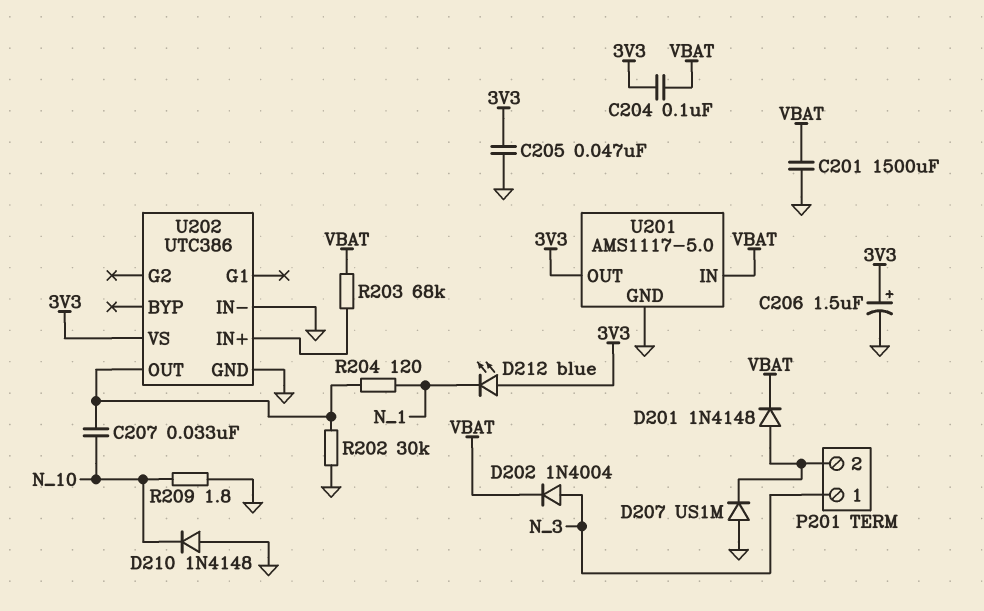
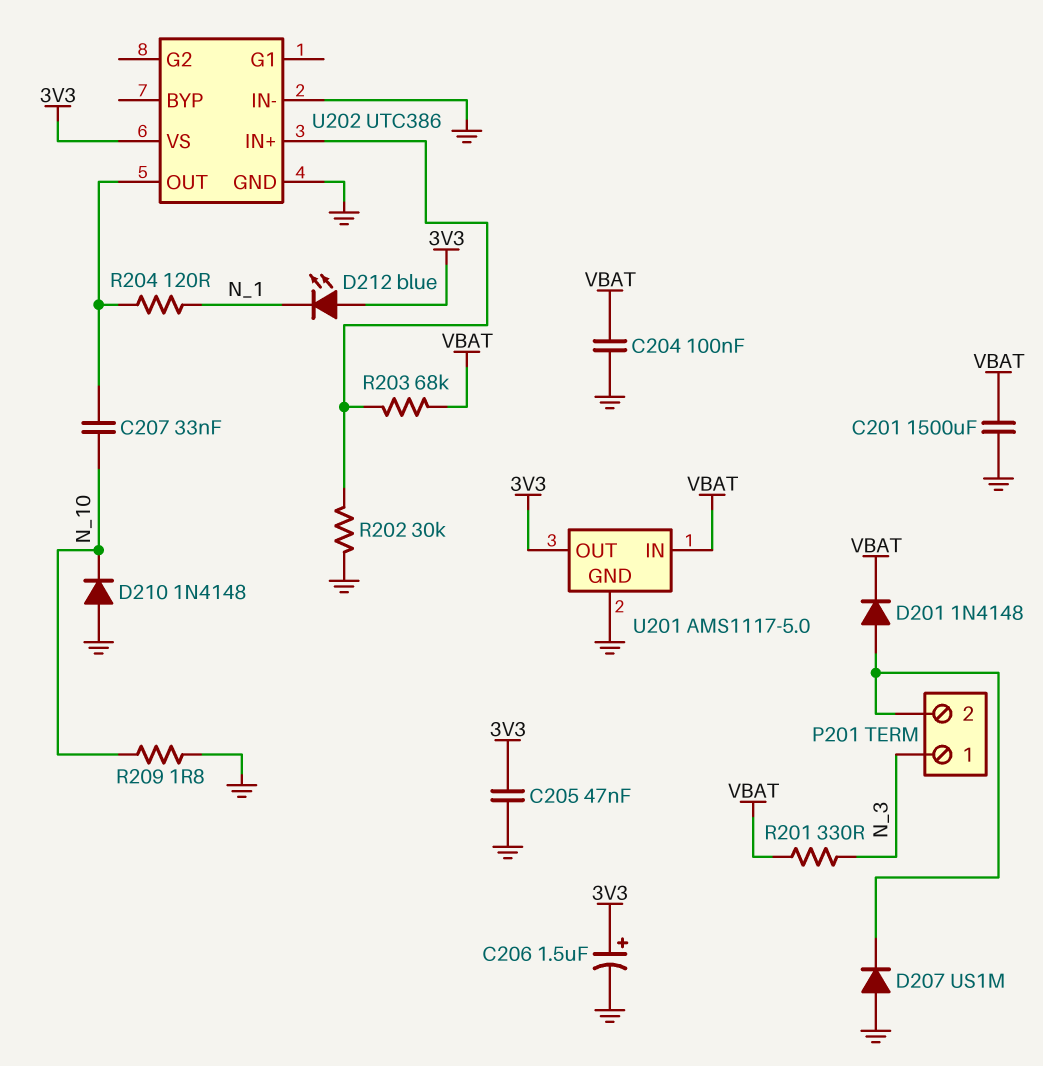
C204: 100nF (3V3, VBAT) -> 100nF (GND, VBAT)
D202: diode 1N4004 (A N_3, K VBAT) -> none
R201: none -> 330 (N_3, VBAT)
R202: 30k (GND, U202/OUT) -> 30k (GND, U202/IN+)

